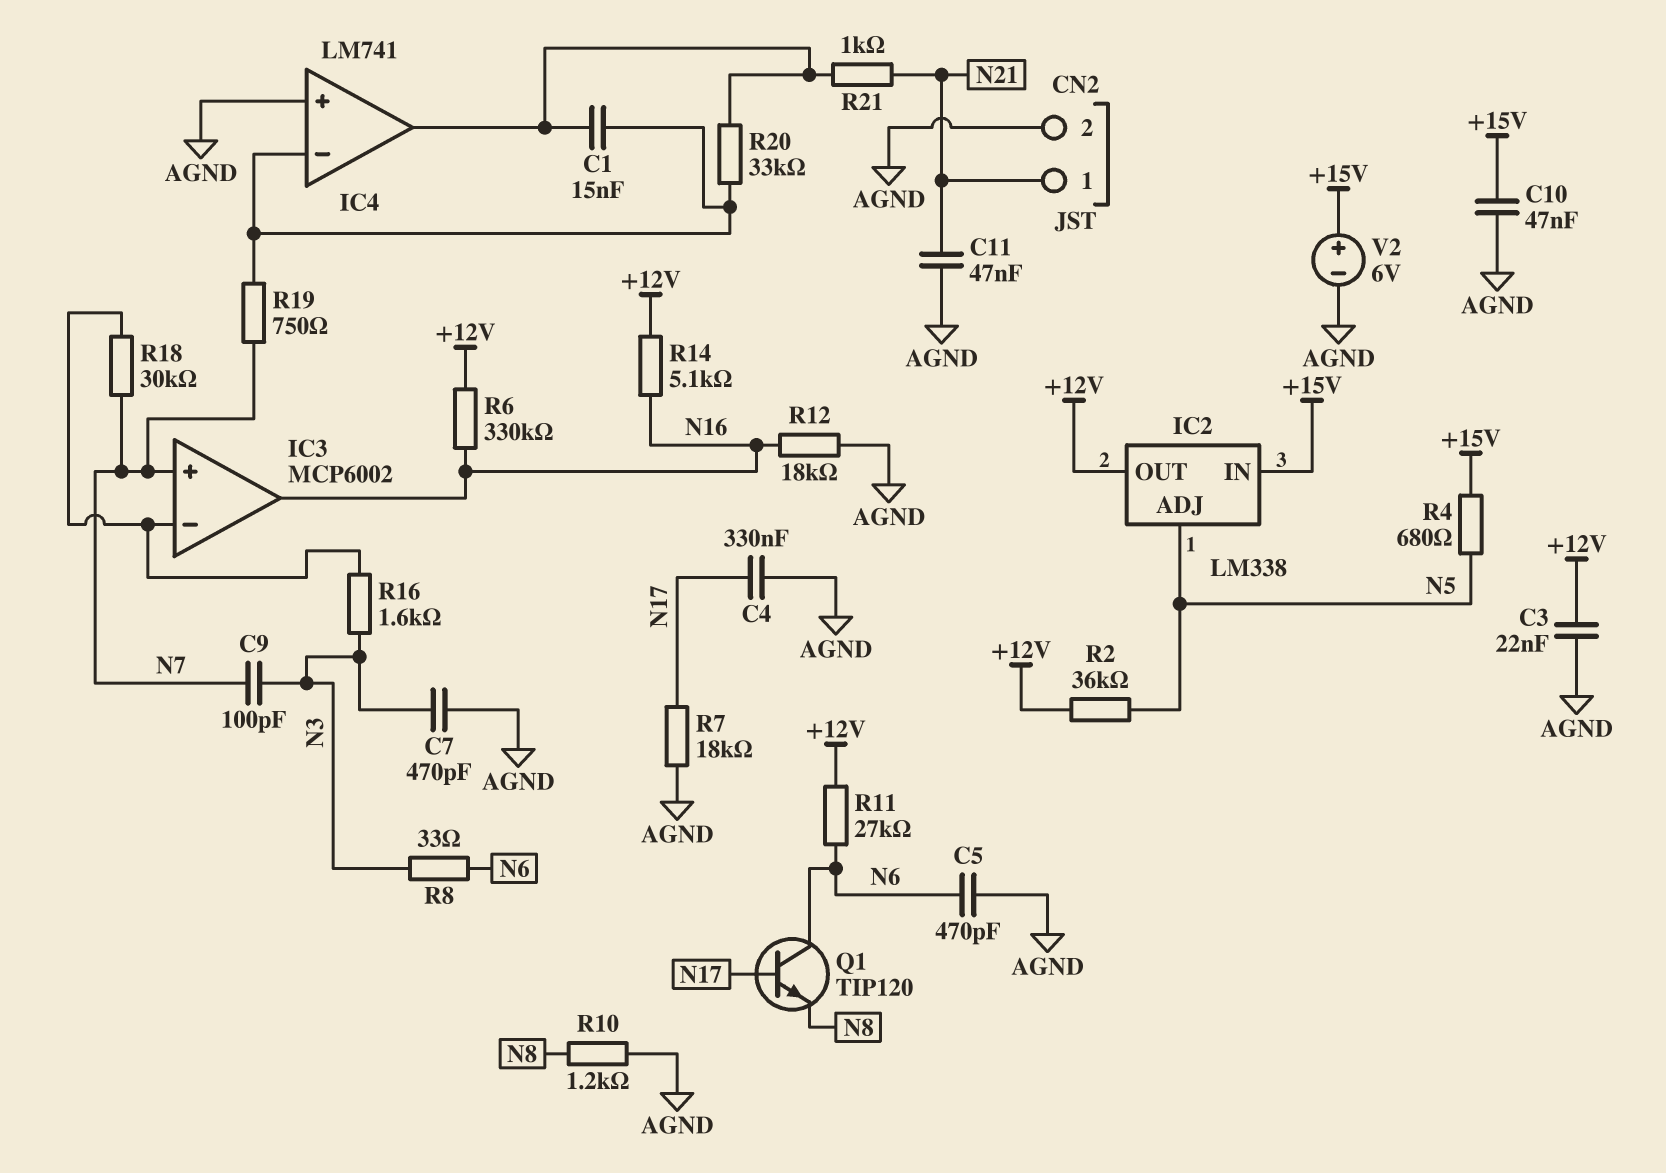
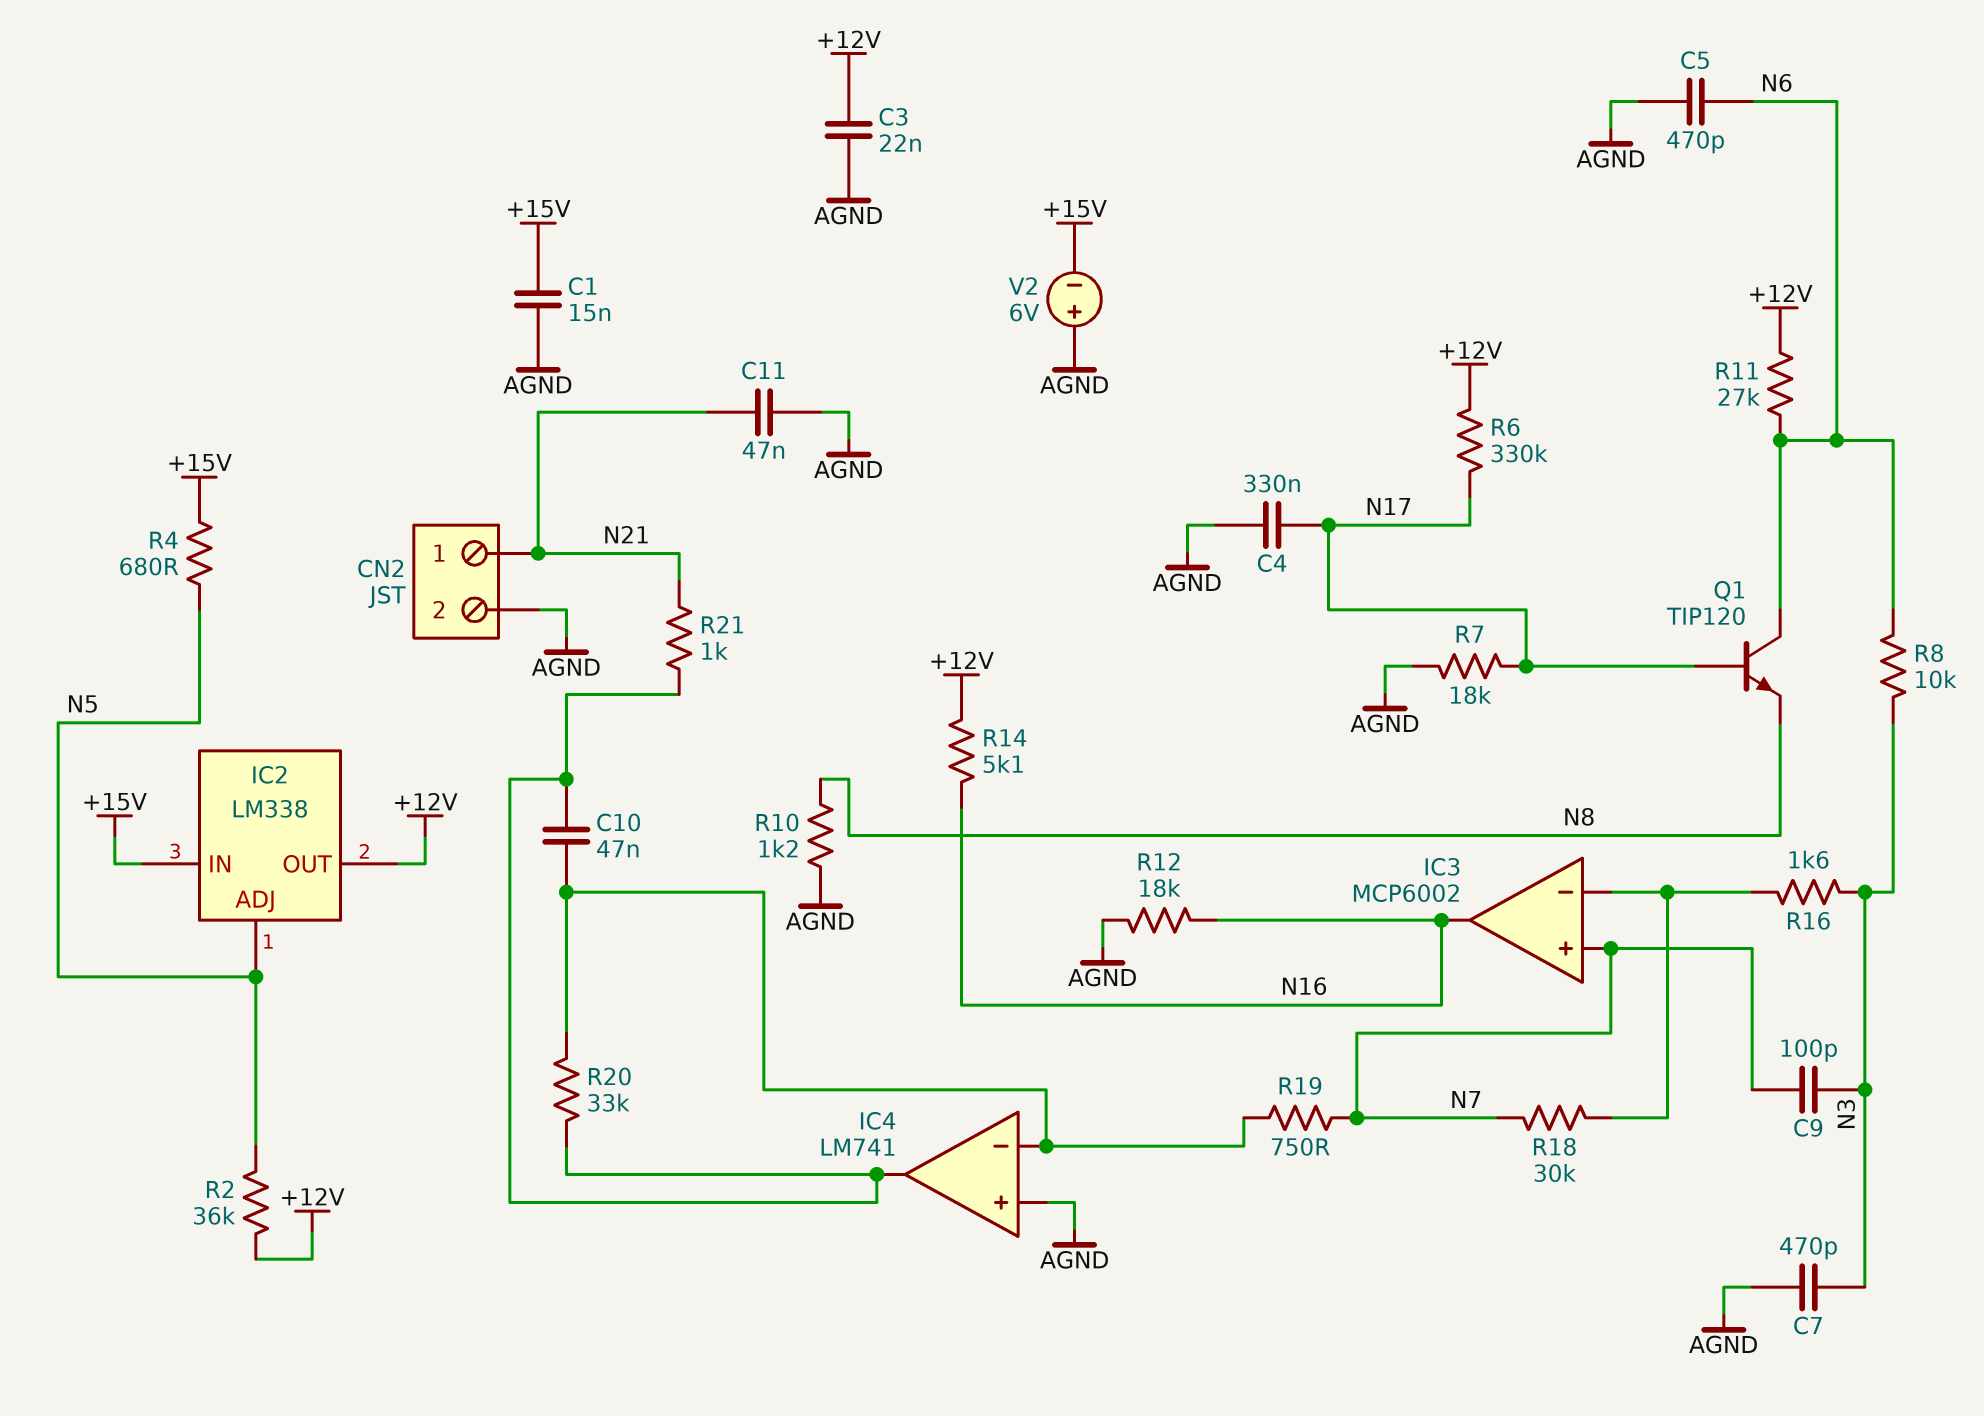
C1: 15nF (IC4/in-, IC4/out) -> 15nF (+15V, AGND)
C10: 47nF (+15V, AGND) -> 47nF (IC4/in-, IC4/out)
R6: 330k (+12V, N16) -> 330k (+12V, N17)
R8: 33 (N3, N6) -> 10k (N3, N6)
V2: 6V (plus +15V, minus AGND) -> 6V (plus AGND, minus +15V)

